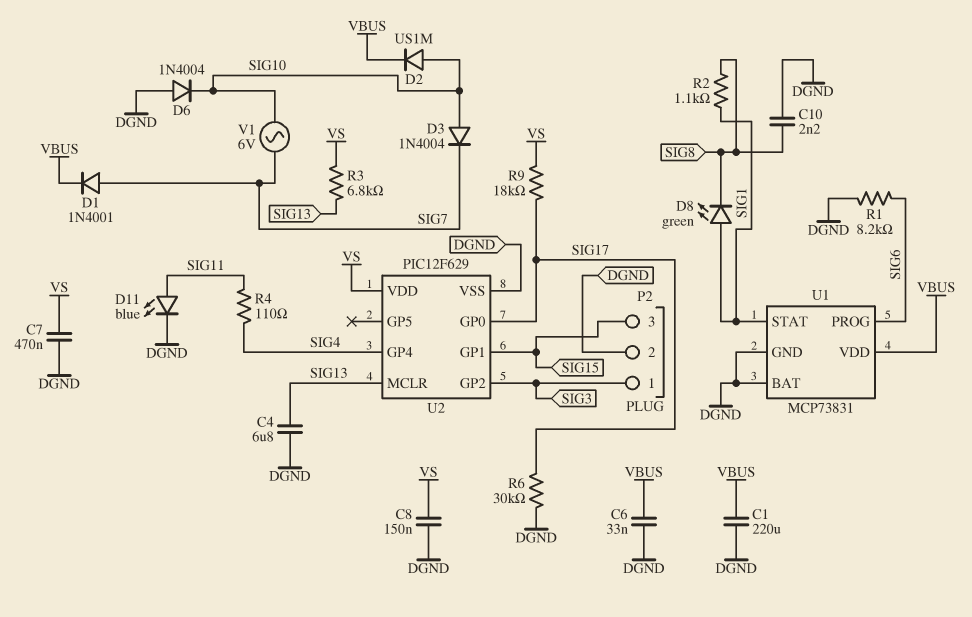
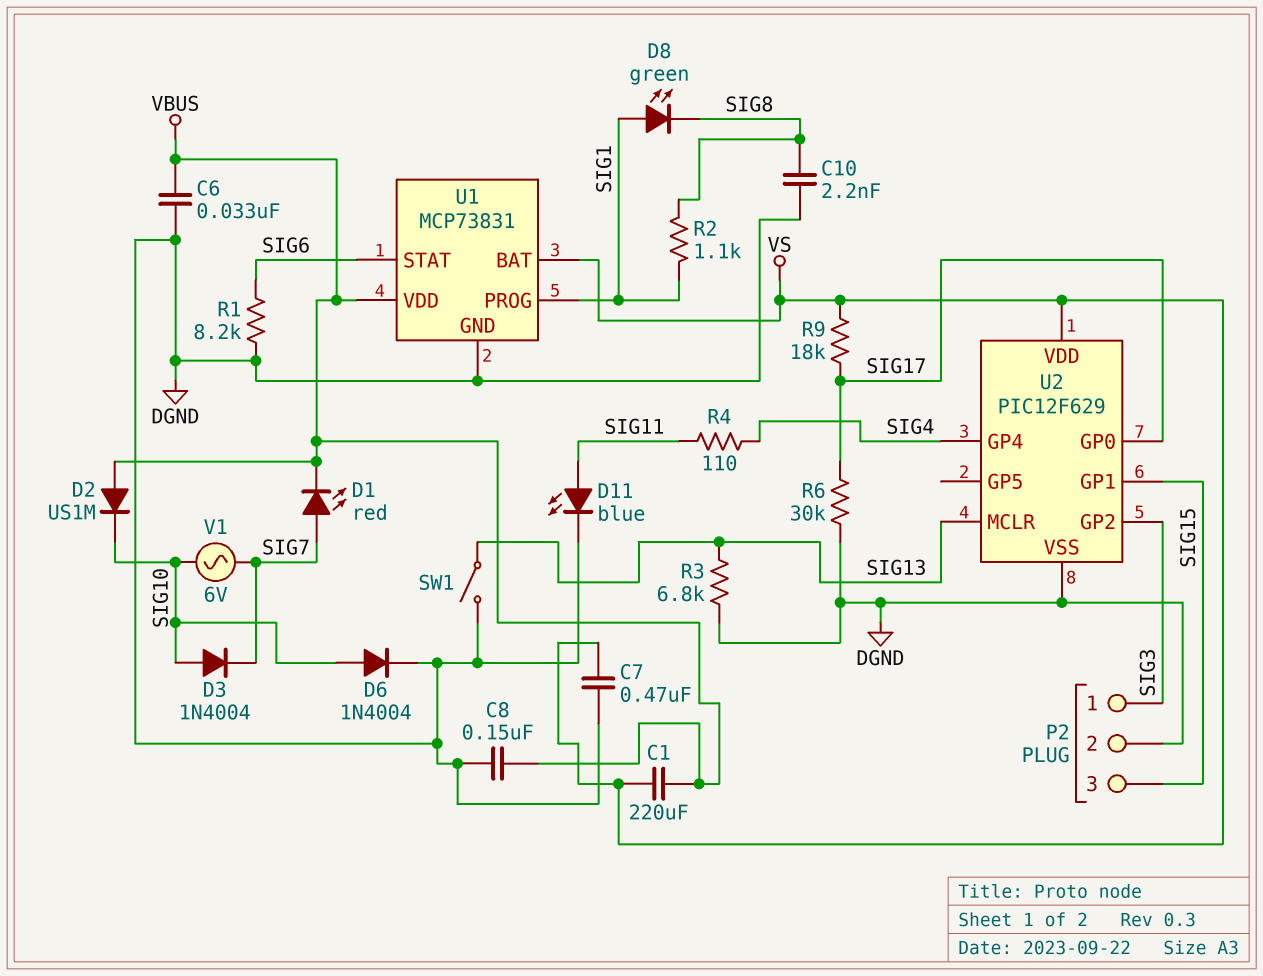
C1: 220uF (DGND, VBUS) -> 220uF (VBUS, VS)
C4: 6.8uF (DGND, SIG13) -> none
C8: 150nF (DGND, VS) -> 150nF (DGND, VBUS)
D1: diode 1N4001 (A SIG7, K VBUS) -> LED red (A SIG7, K VBUS)
D2: diode US1M (A SIG10, K VBUS) -> diode US1M (A VBUS, K SIG10)
D6: diode 1N4004 (A DGND, K SIG10) -> diode 1N4004 (A SIG10, K DGND)
R3: 6.8k (SIG13, VS) -> 6.8k (DGND, SIG13)
SW1: none -> switch (DGND, SIG13)
U1 pin BAT: DGND -> VS
U1 pin PROG: SIG6 -> SIG1
U1 pin STAT: SIG1 -> SIG6

